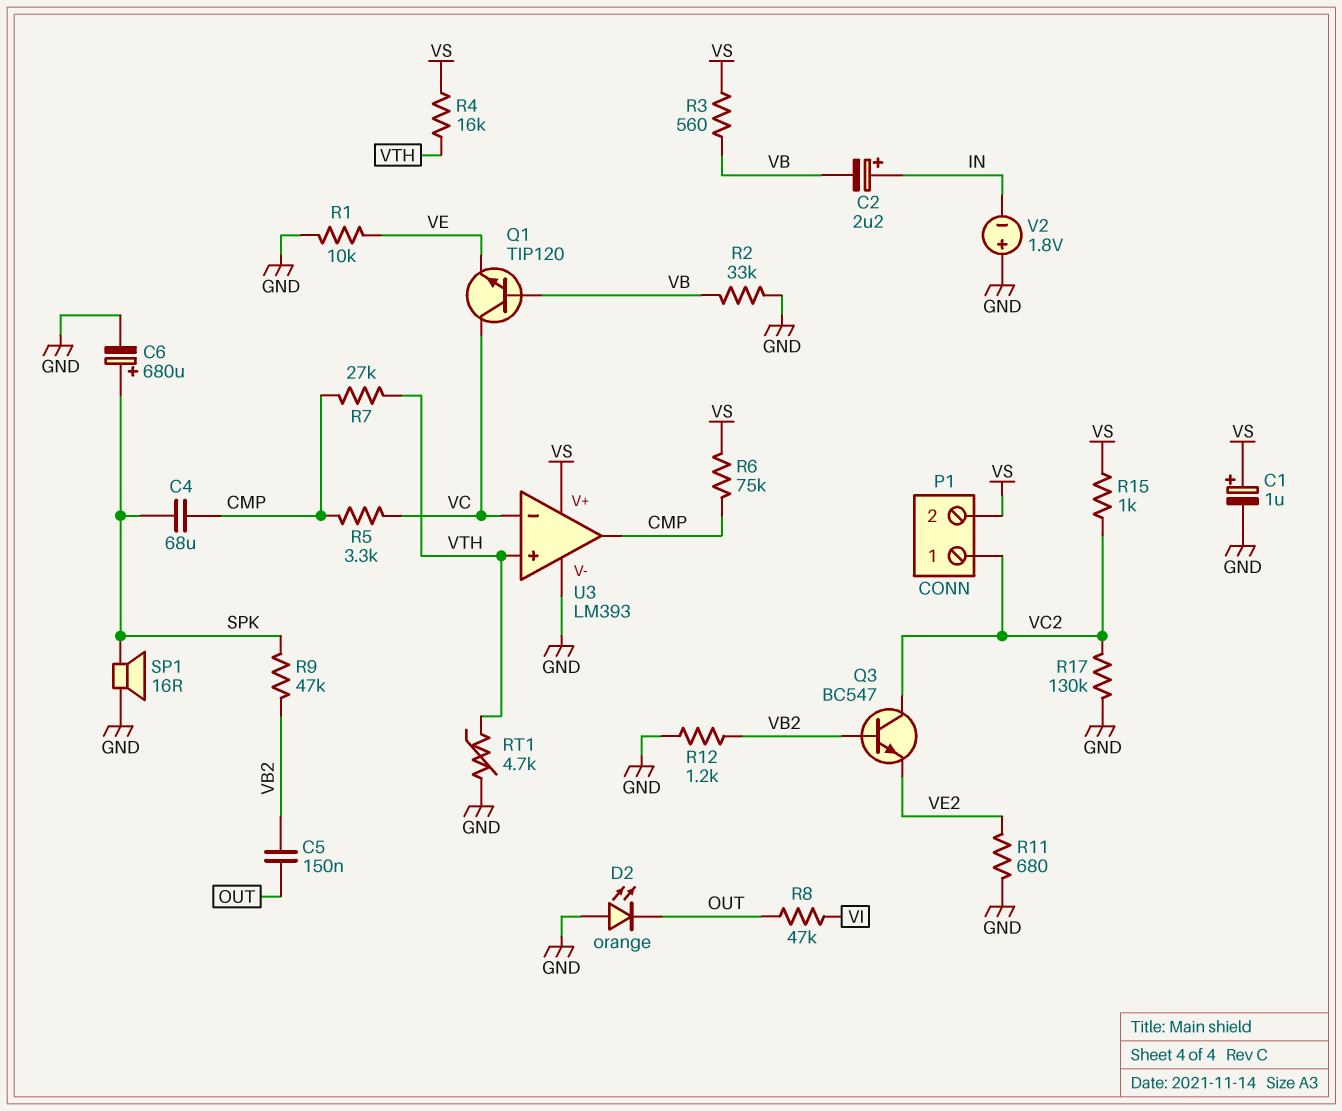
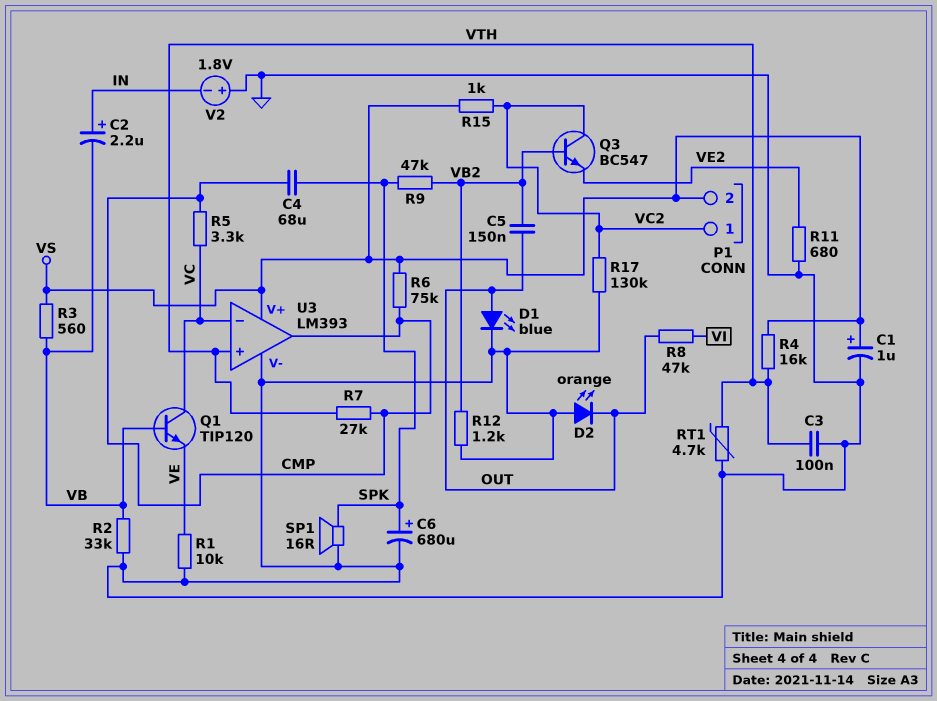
C3: none -> 100nF (GND, VTH)
D1: none -> LED blue (A OUT, K GND)

